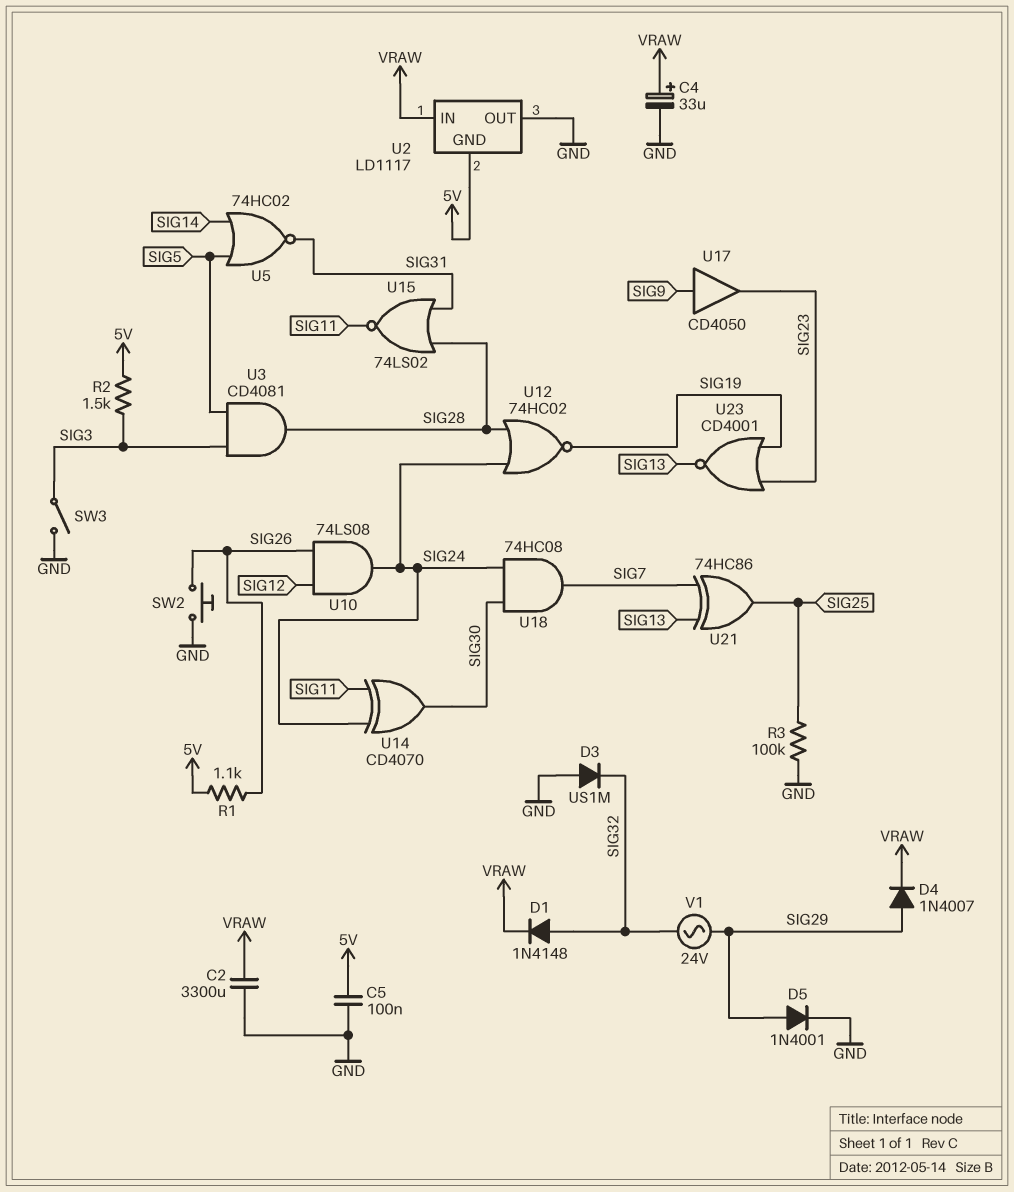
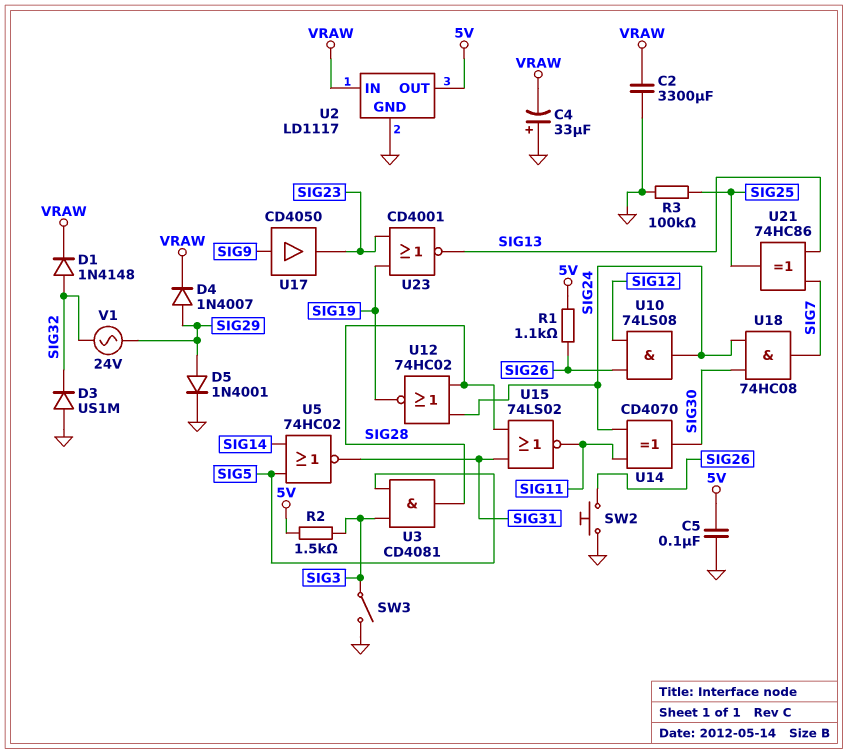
C4: 33uF (plus VRAW, minus GND) -> 33uF (plus GND, minus VRAW)
U2 pin GND: 5V -> GND
U2 pin OUT: GND -> 5V

